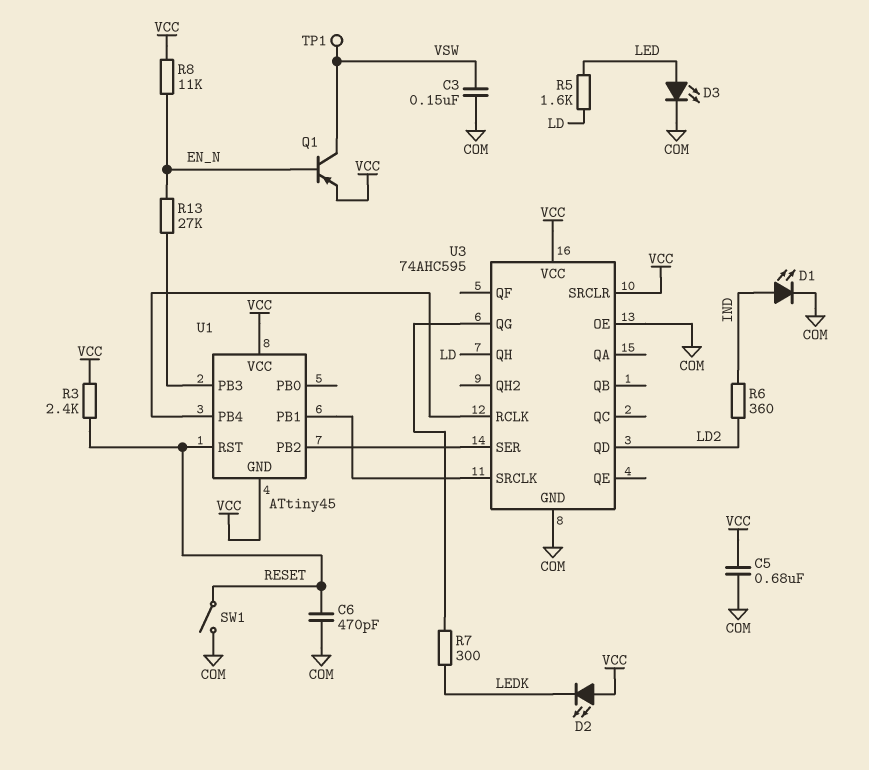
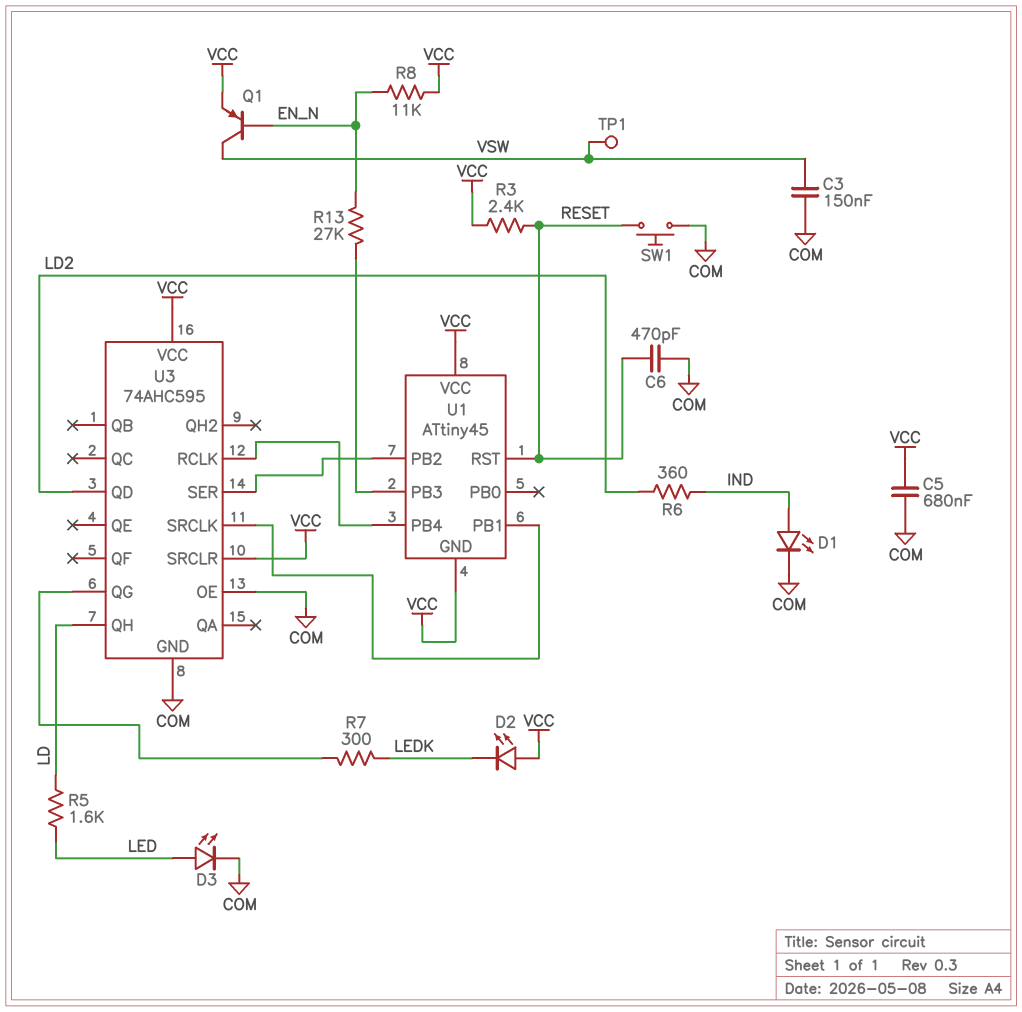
SW1: switch (COM, RESET) -> button (COM, RESET)

